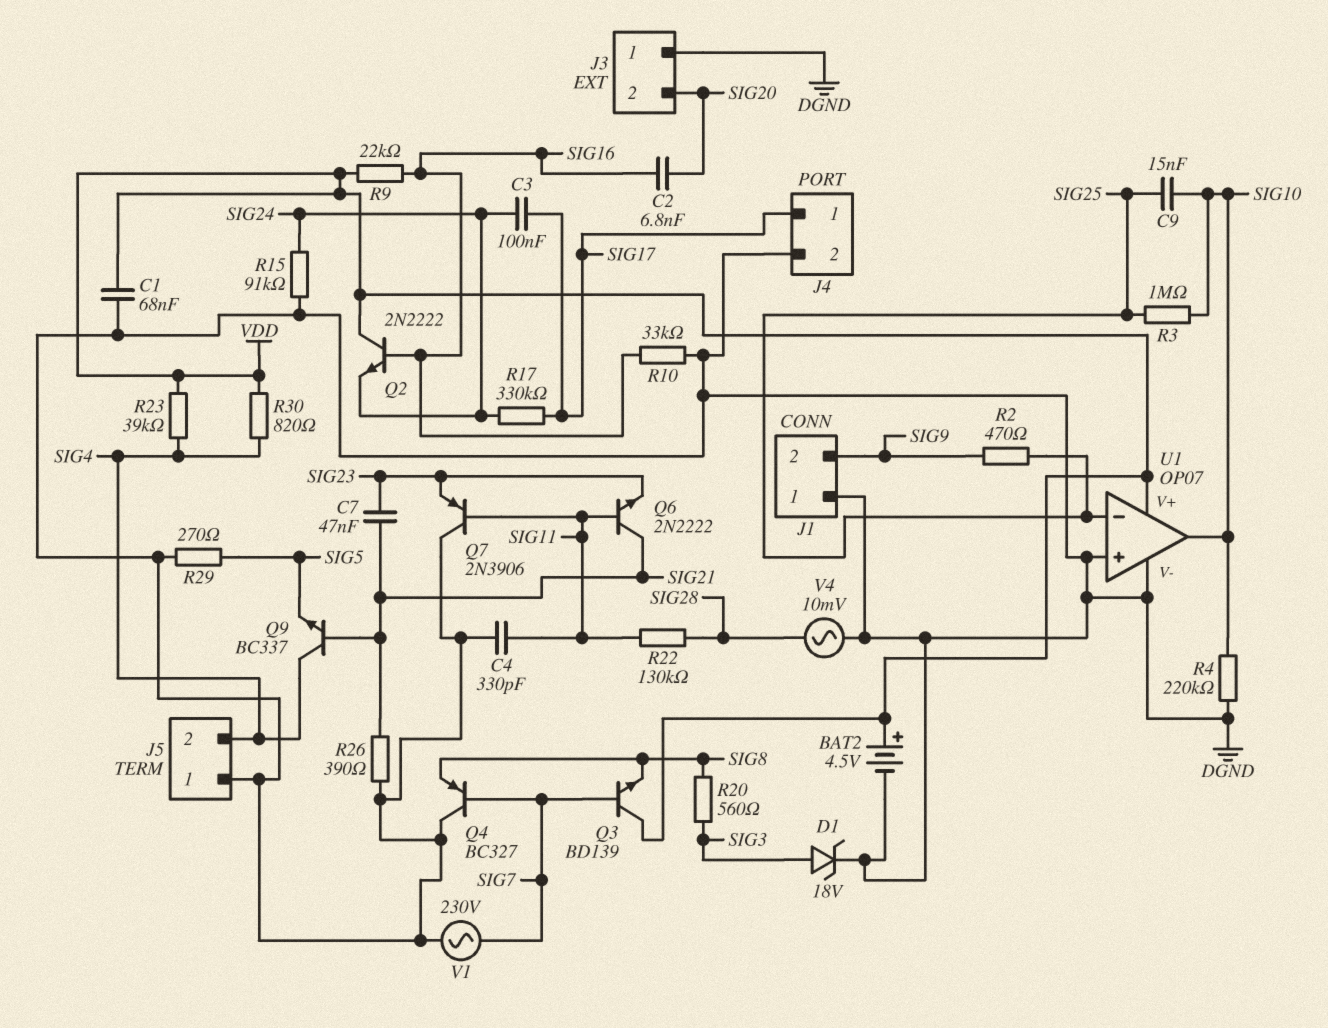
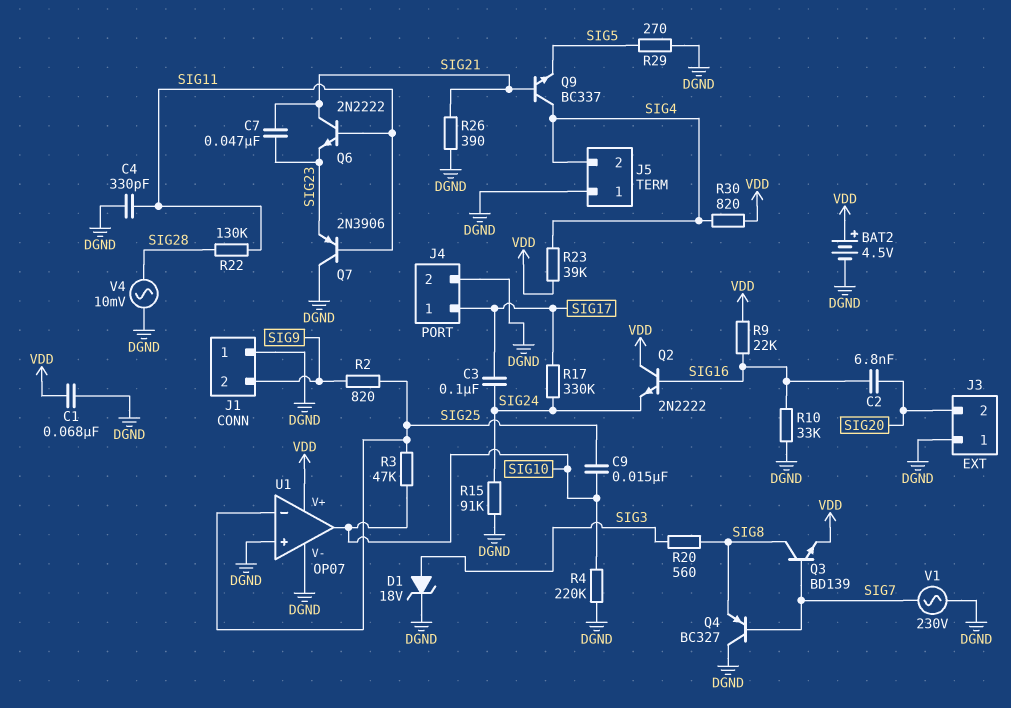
Q3: NPN BD139 (B SIG7, C VDD, E SIG8) -> NPN BD139 (B SIG7, C SIG8, E VDD)
R2: 470 (SIG9, SIG25) -> 820 (SIG9, SIG25)
R3: 1M (SIG10, SIG25) -> 47k (SIG10, SIG25)

